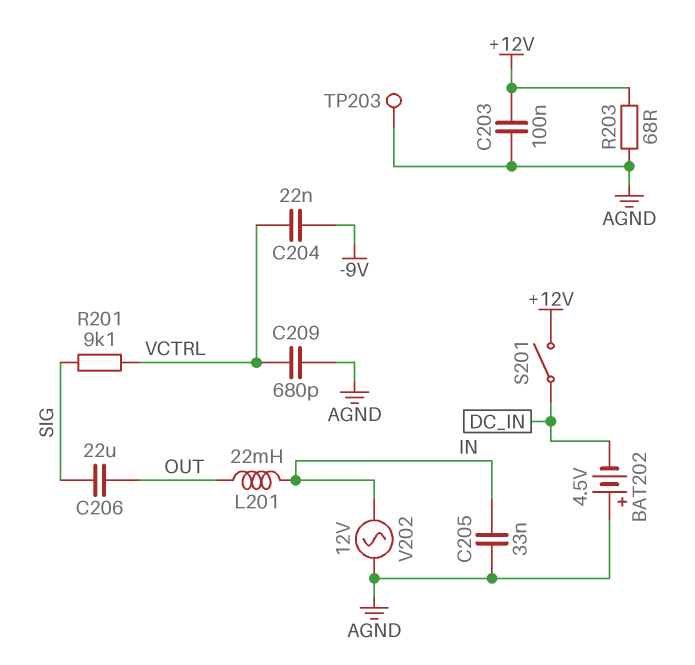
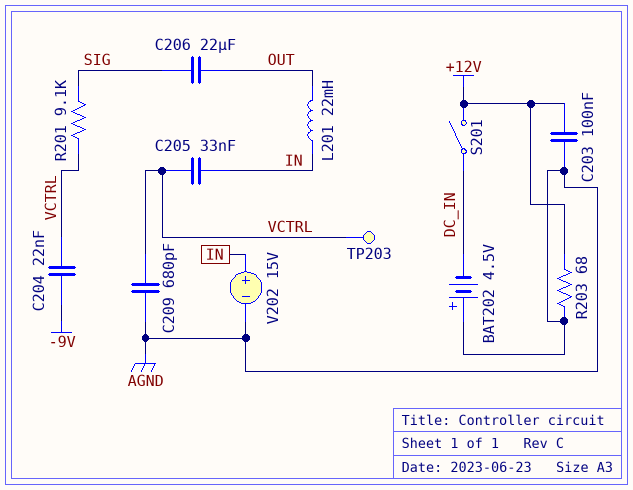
C205: 33nF (AGND, IN) -> 33nF (IN, VCTRL)
TP203: test point (AGND) -> test point (VCTRL)
V202: AC 12V (AGND, IN) -> 15V (plus IN, minus AGND)

